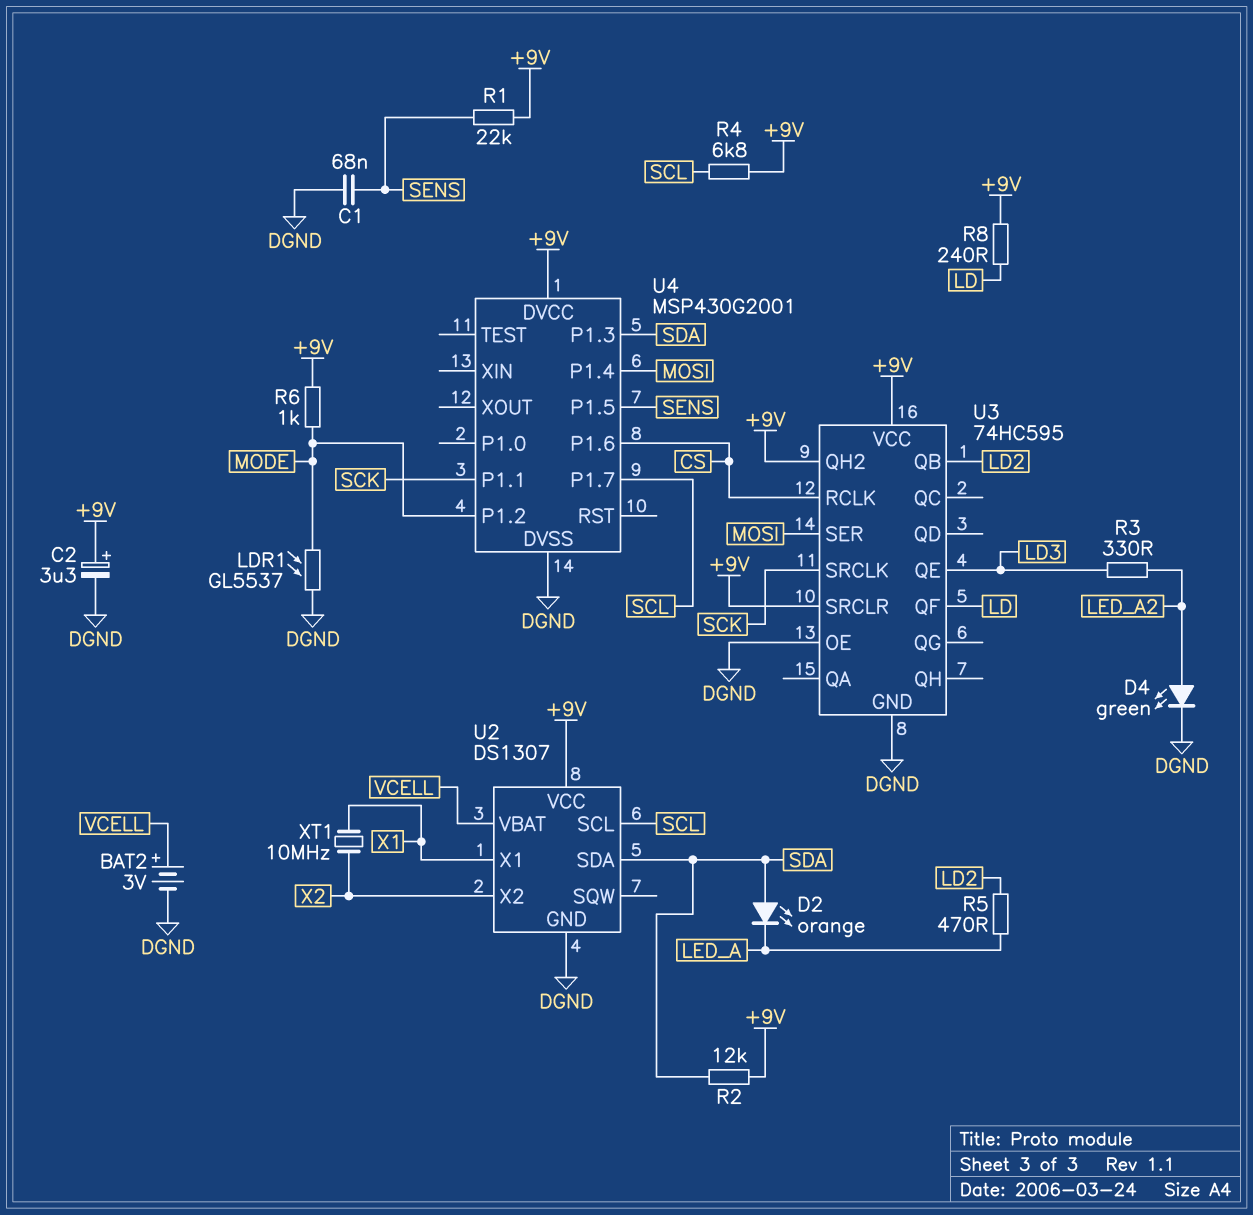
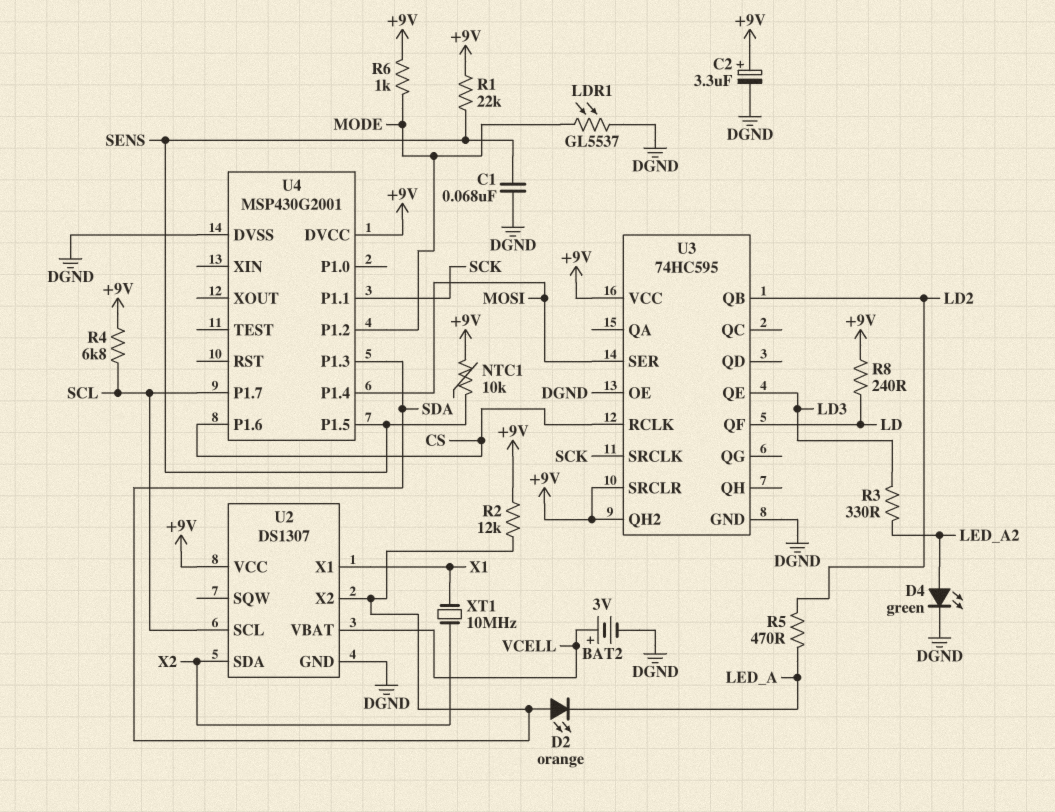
NTC1: none -> 10k (+9V, SENS)
U2 pin SDA: SDA -> X2
U2 pin X2: X2 -> SDA

